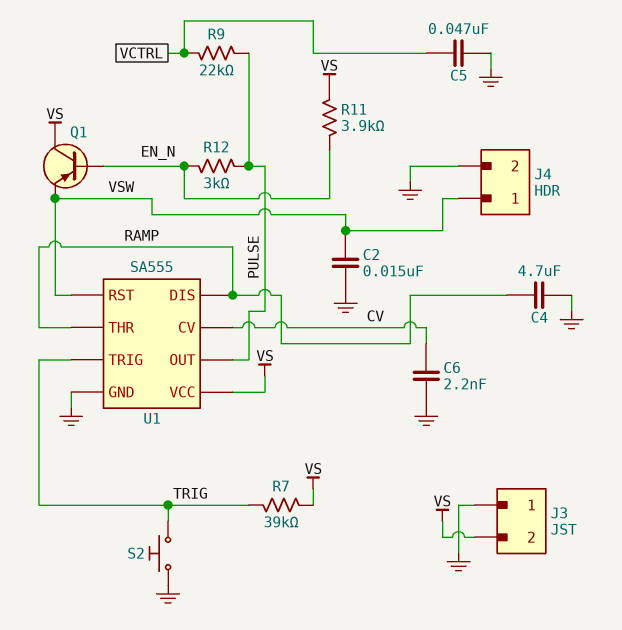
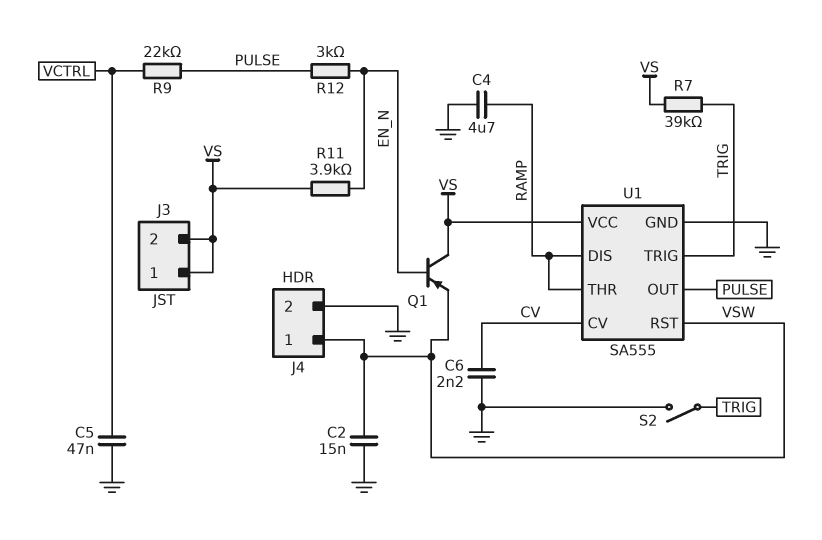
J3 pin 1: GND -> VS
S2: button (GND, TRIG) -> switch (GND, TRIG)

